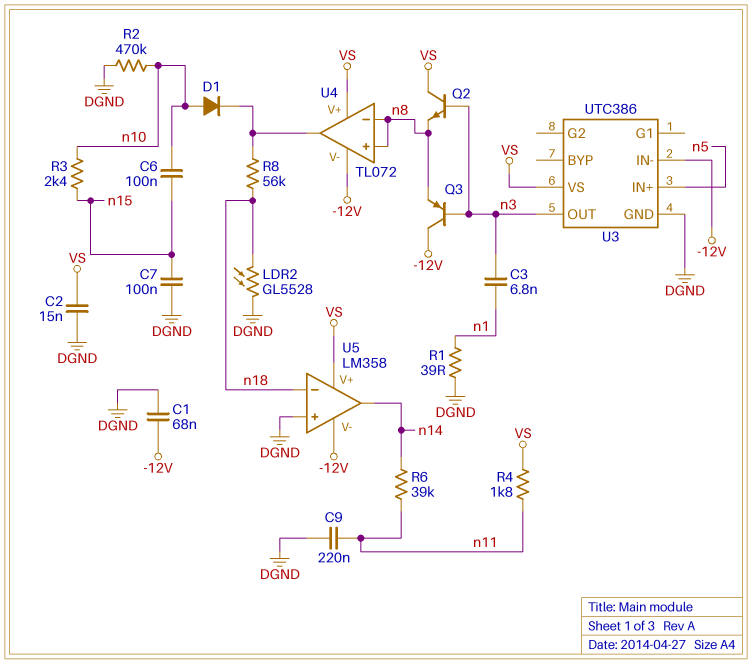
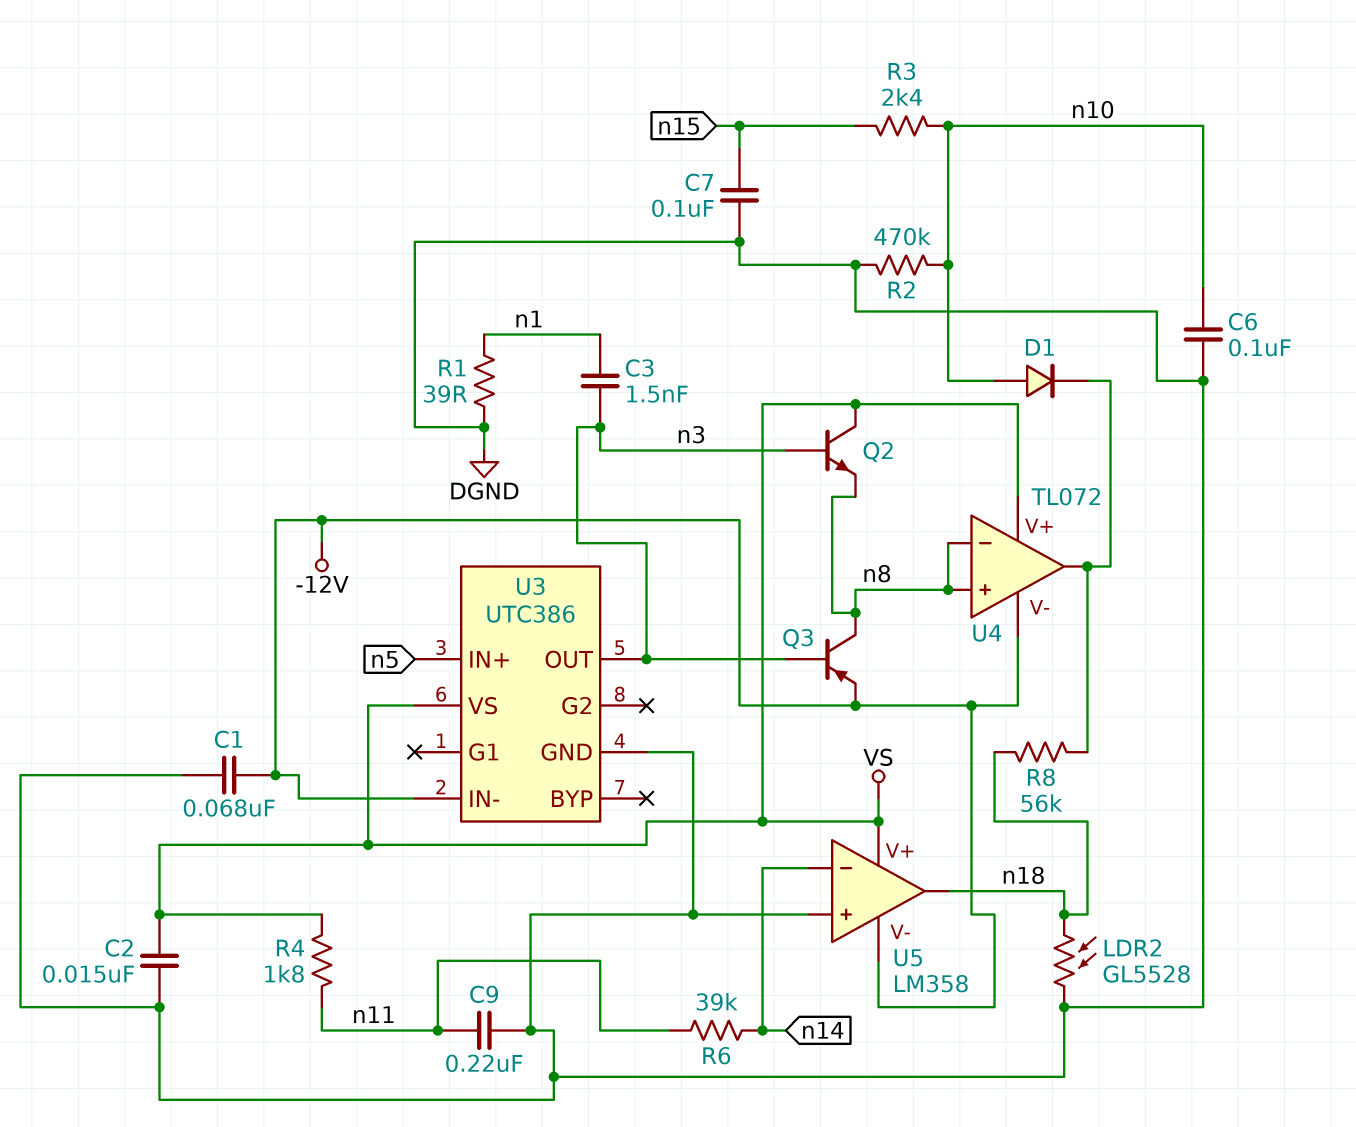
C3: 6.8nF (n1, n3) -> 1.5nF (n1, n3)
C6: 100nF (n10, n15) -> 100nF (DGND, n10)
Q3: PNP (B n3, C -12V, E n8) -> PNP (B n3, C n8, E -12V)
U5 pin in-: n18 -> n14
U5 pin out: n14 -> n18

